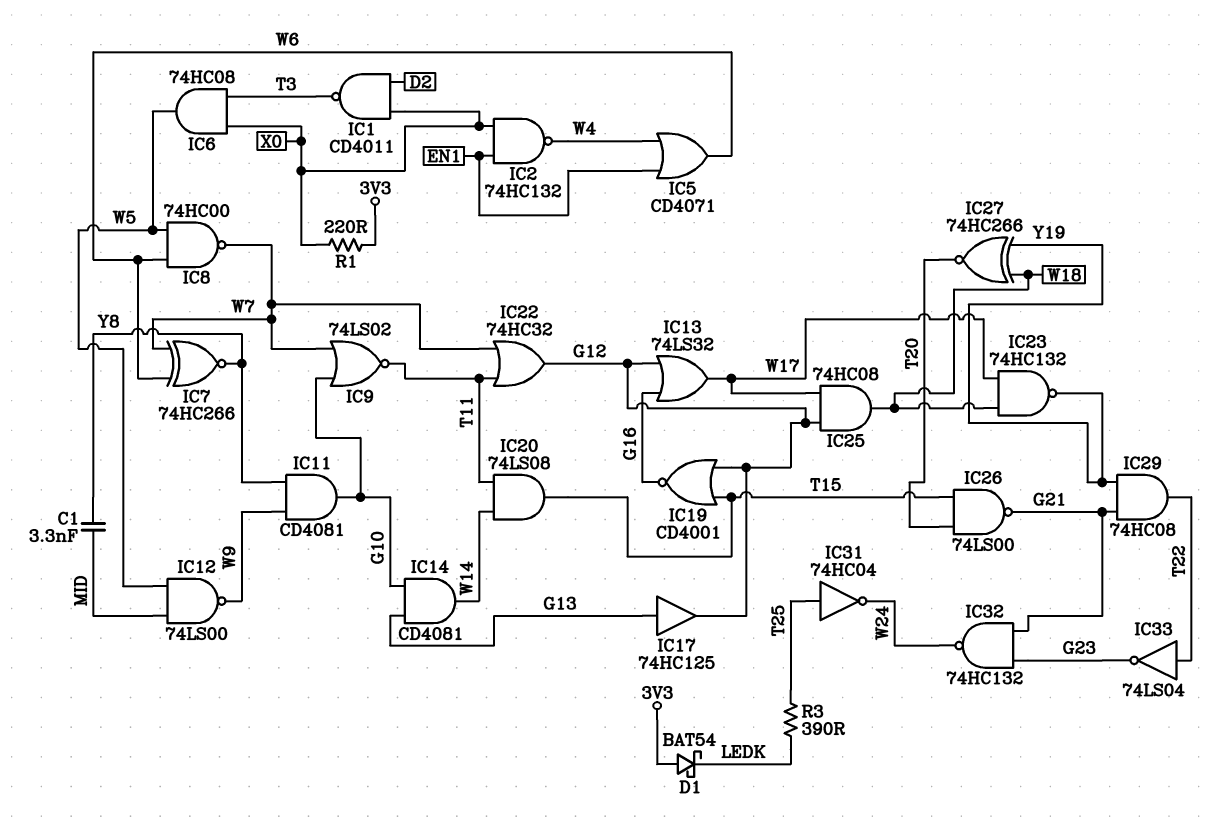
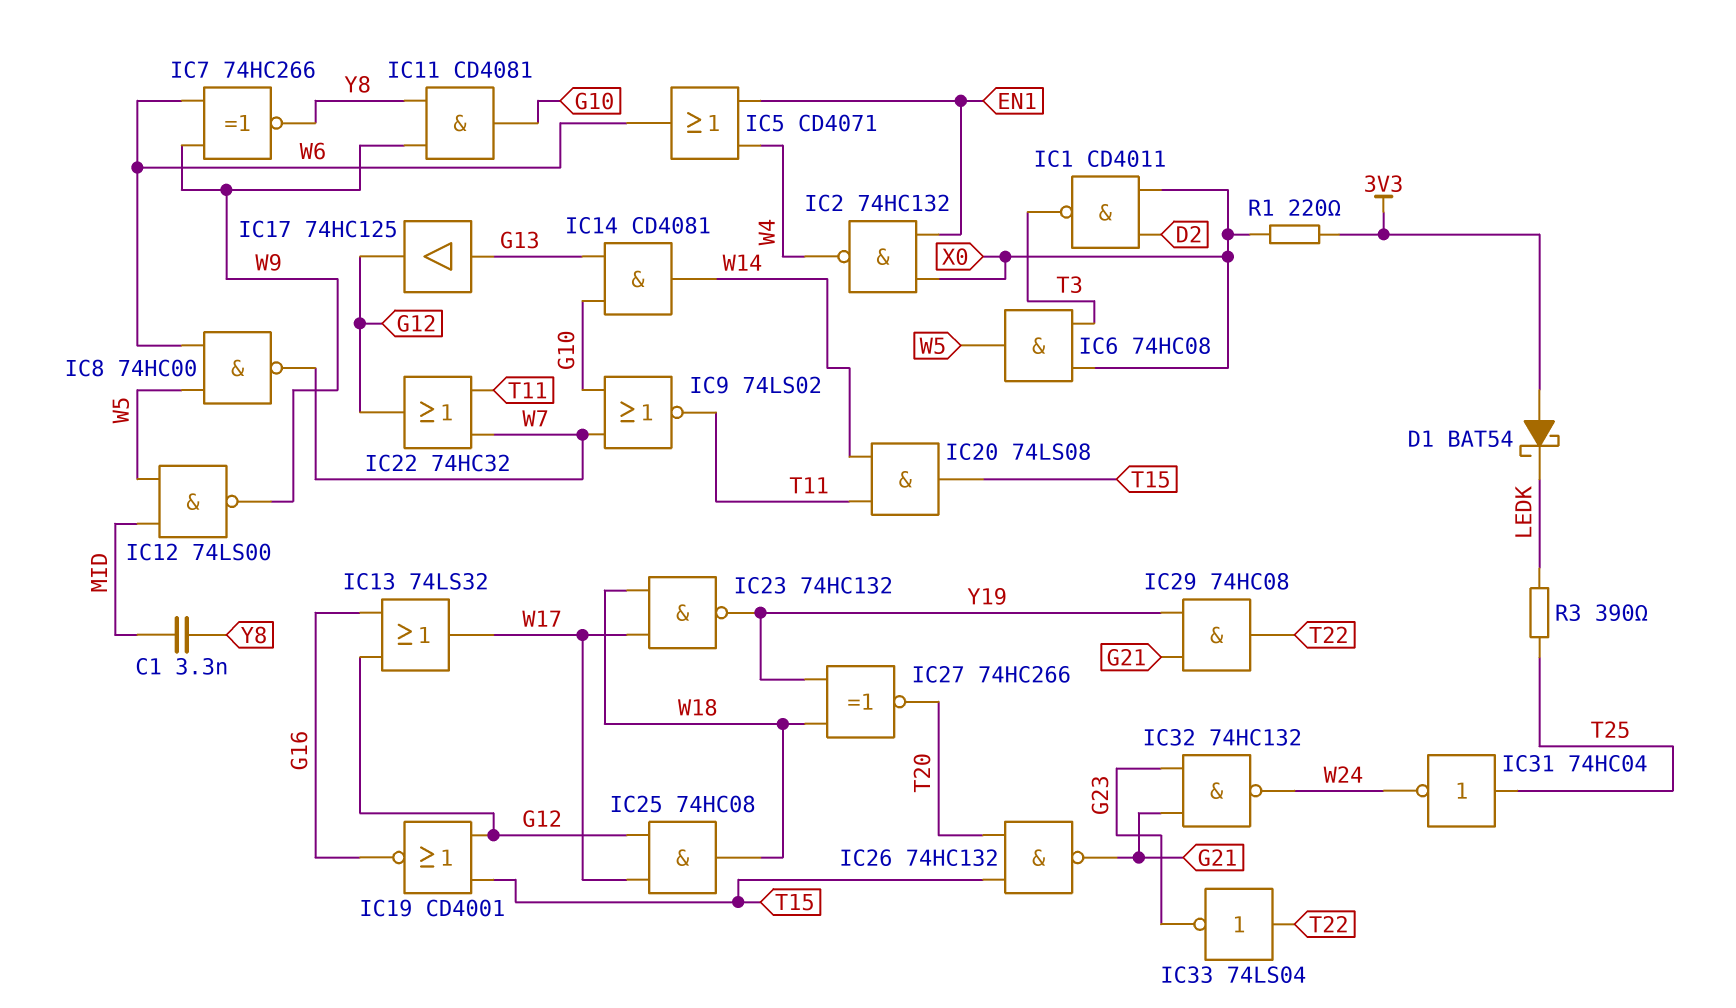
IC7: XNOR 74HC266 (in W6, in W7, out Y8) -> XNOR 74HC266 (in W6, in W9, out Y8)
IC26: NAND 74LS00 (in T15, in T20, out G21) -> NAND 74HC132 (in T15, in T20, out G21)

